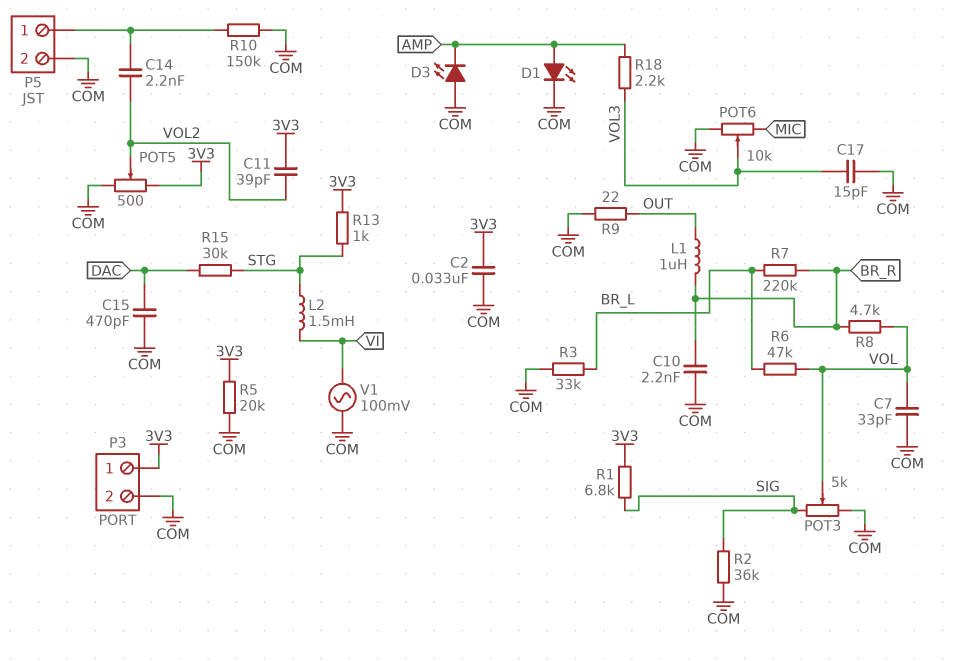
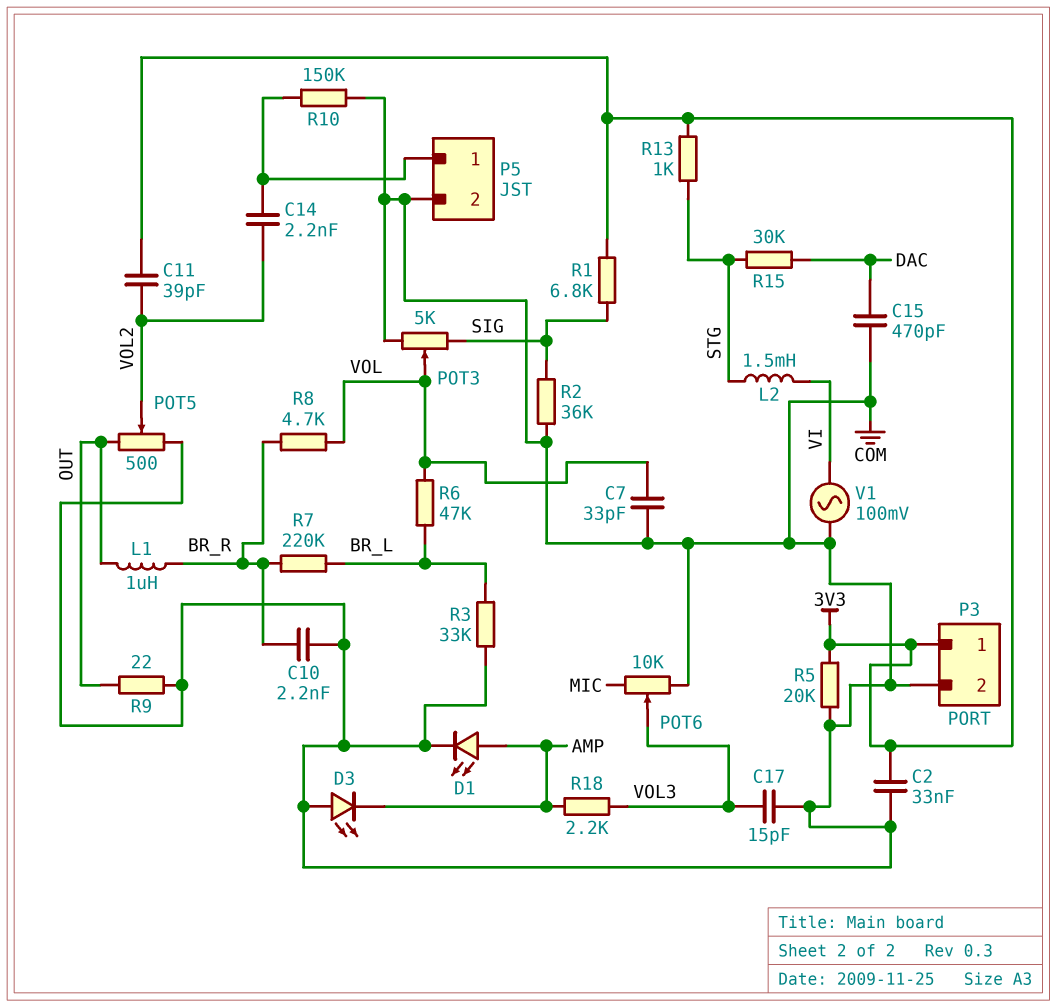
POT5: 500 (3V3, COM, wiper VOL2) -> 500 (COM, OUT, wiper VOL2)

